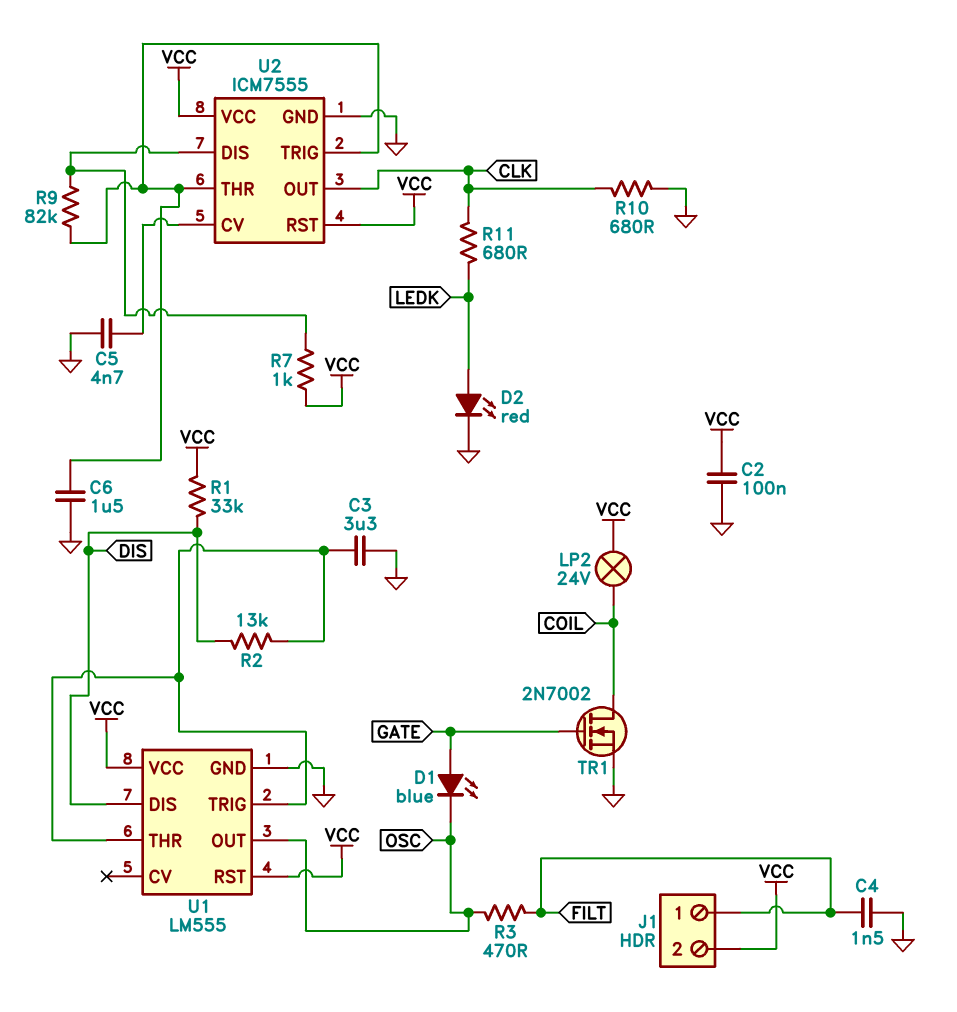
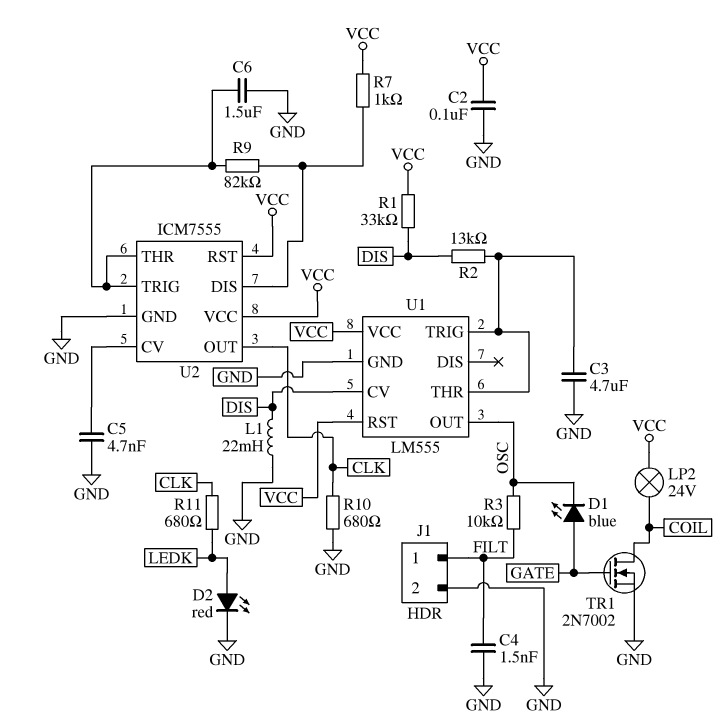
C3: 3.3uF (GND, U1/THR) -> 4.7uF (GND, U1/THR)
J1 pin 2: VCC -> GND
L1: none -> 22mH (DIS, GND)
R3: 470 (FILT, OSC) -> 10k (FILT, OSC)
U1 pin CV: none -> DIS
U1 pin DIS: DIS -> none

